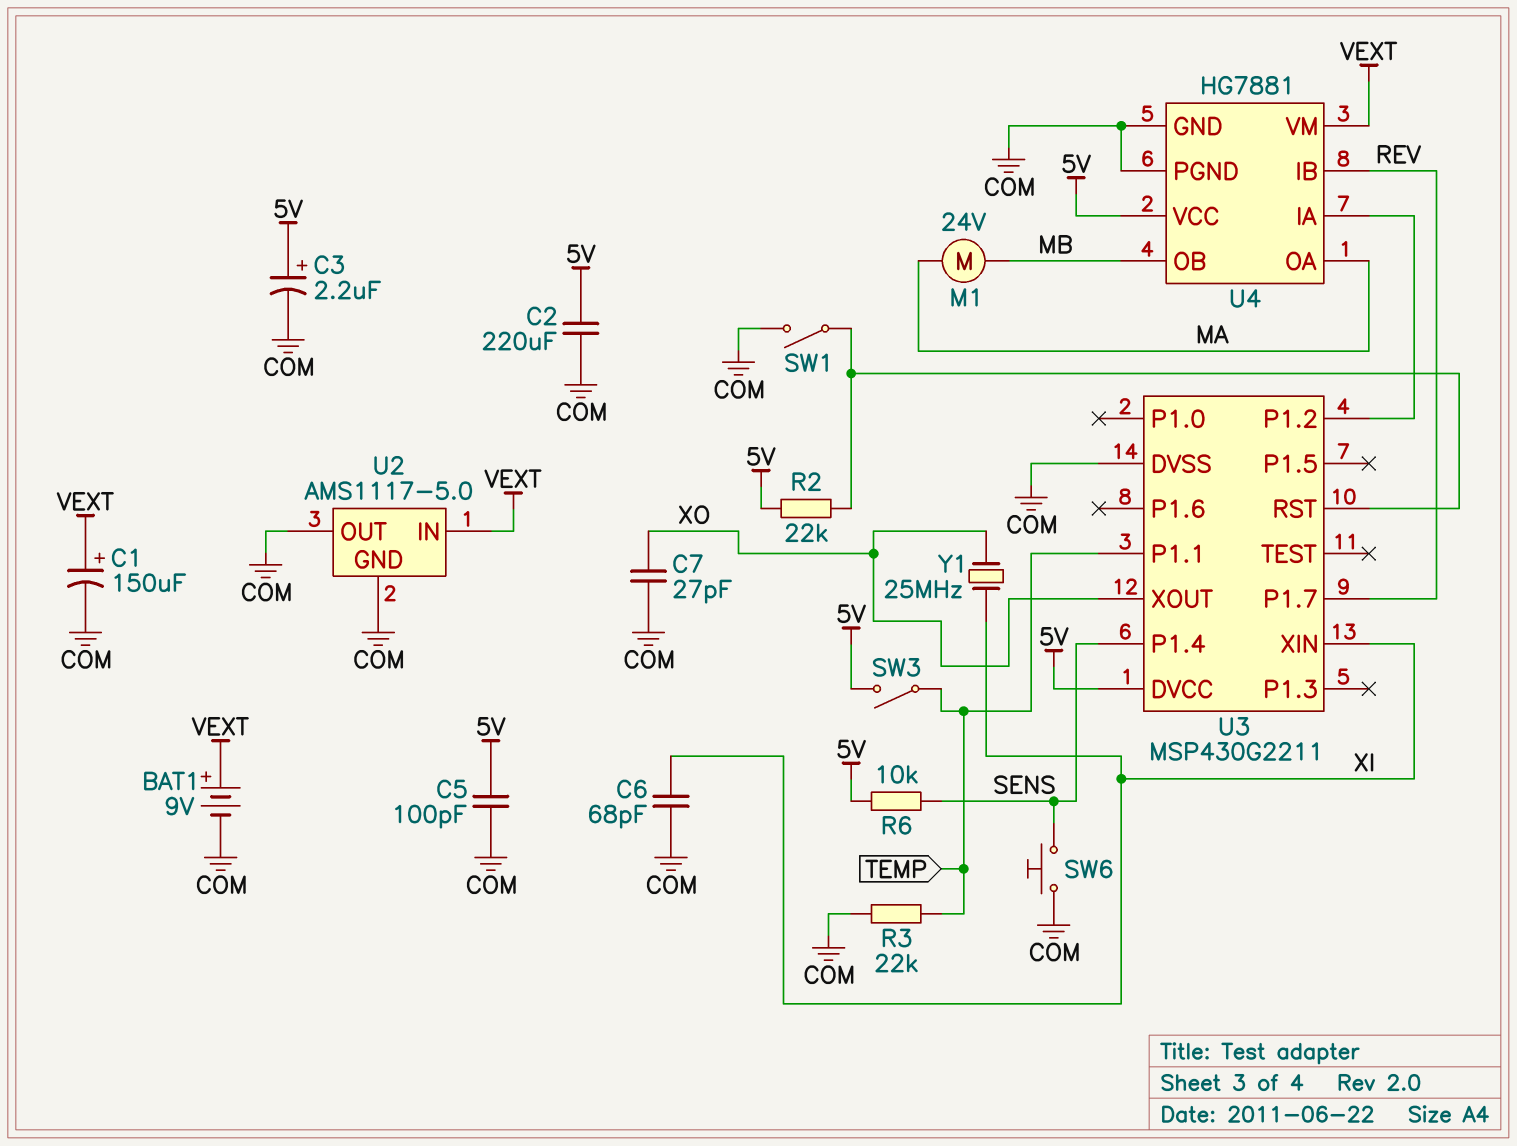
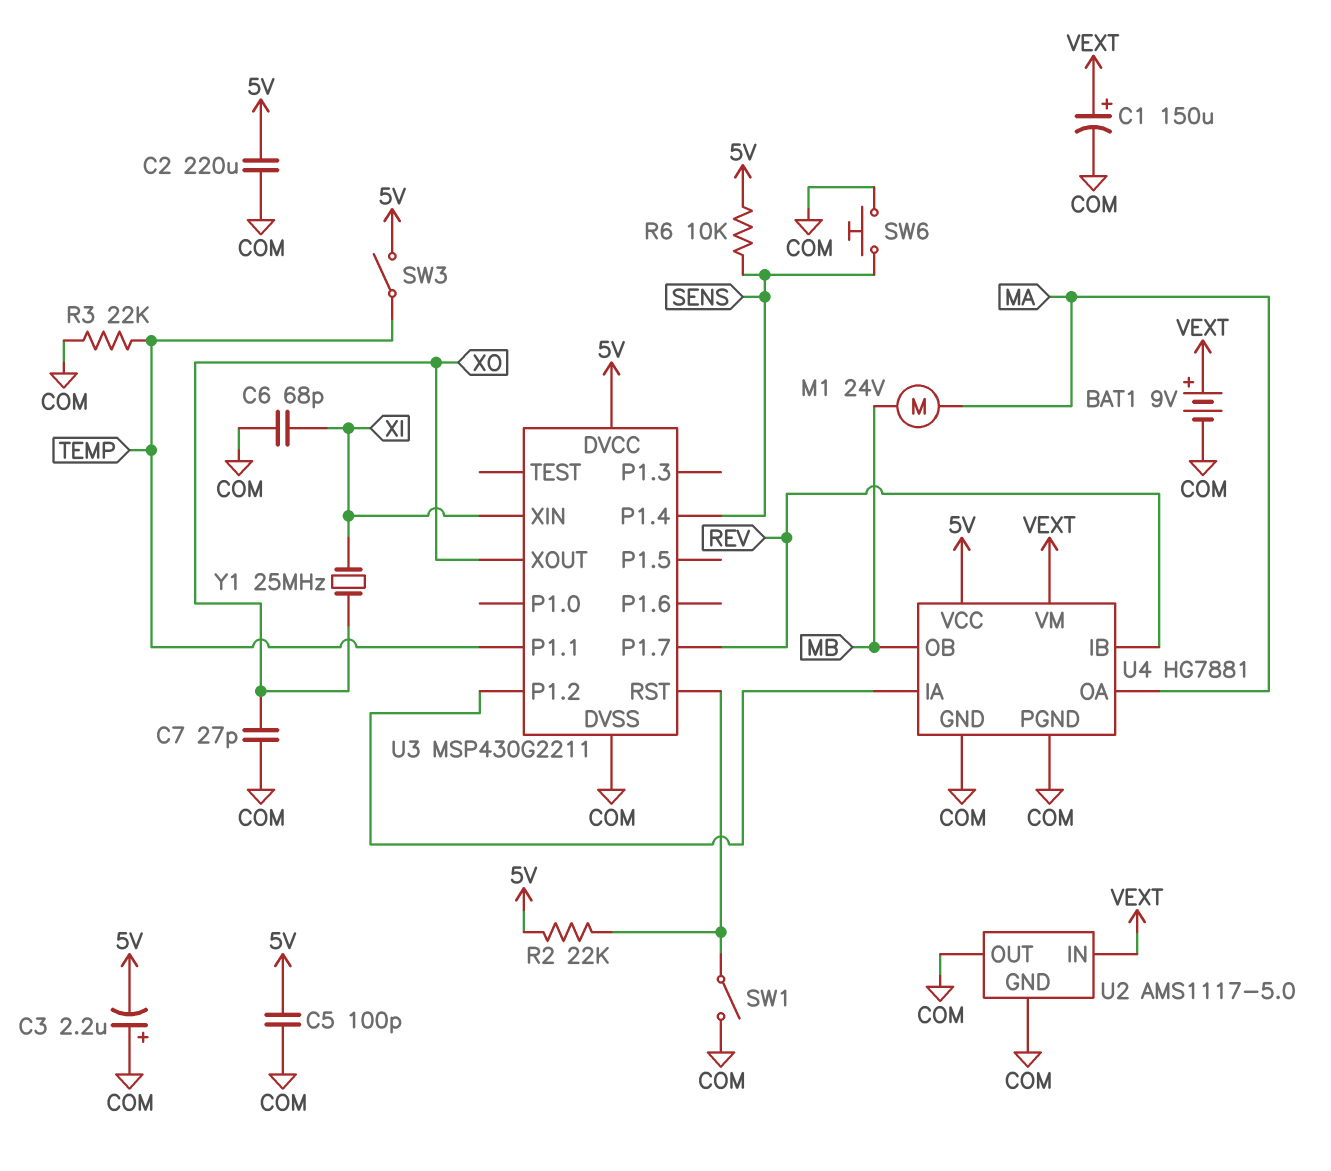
C3: 2.2uF (plus 5V, minus COM) -> 2.2uF (plus COM, minus 5V)

